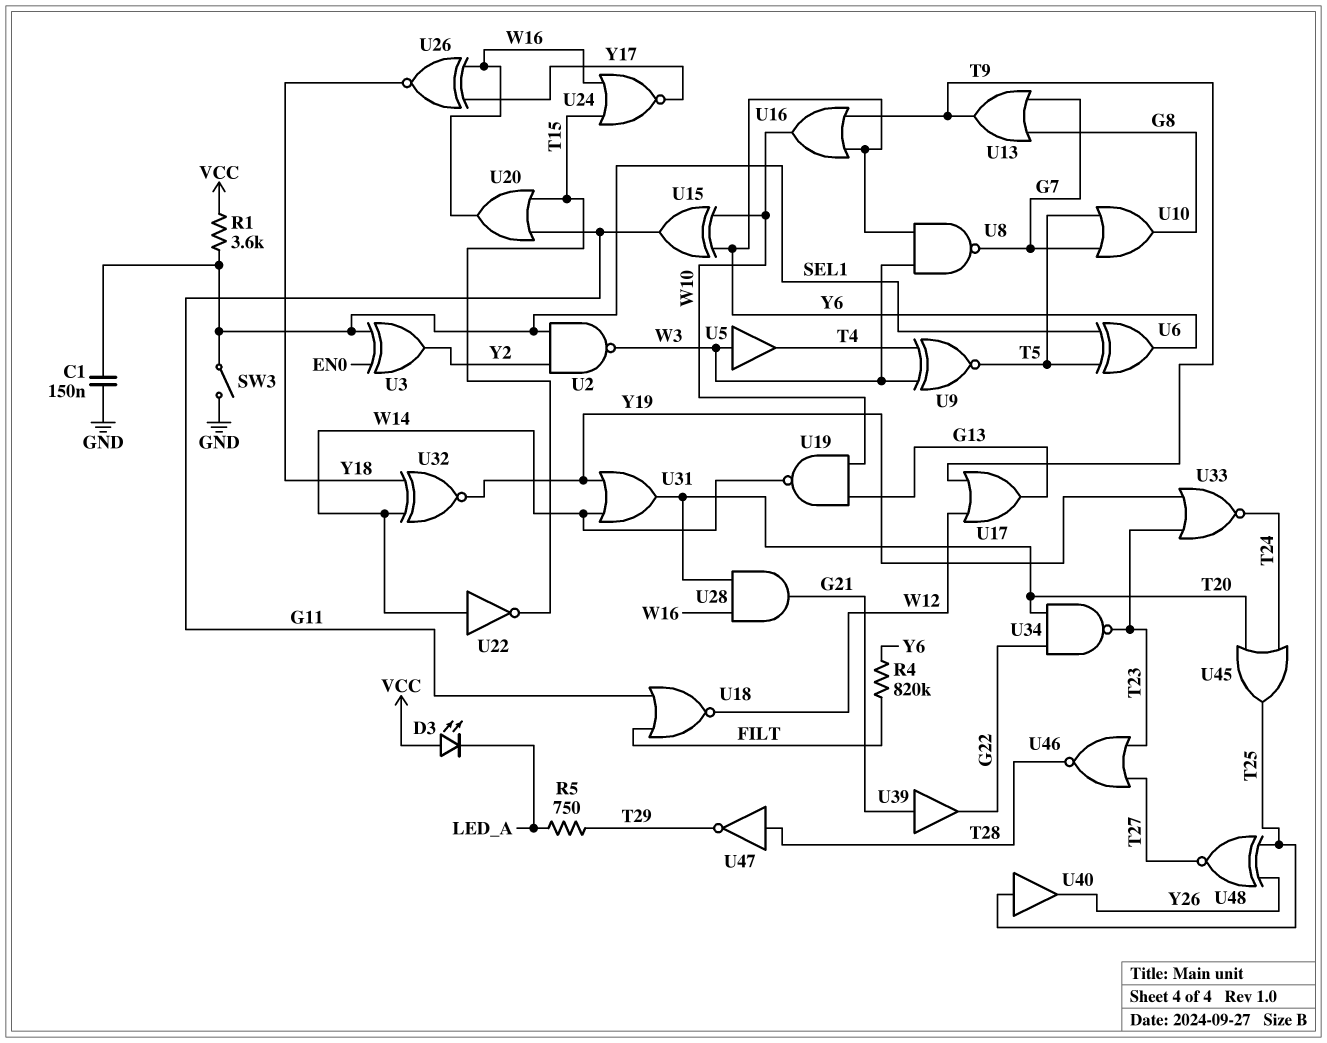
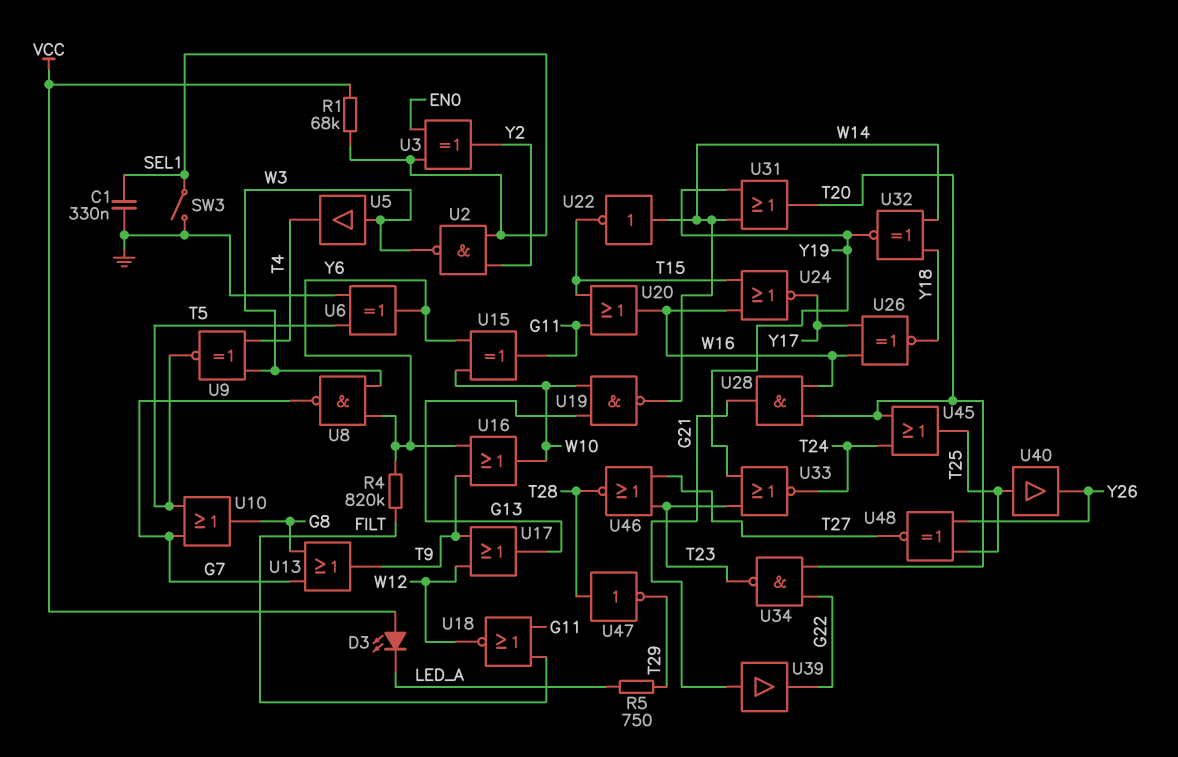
C1: 150nF (GND, SEL1) -> 330nF (GND, SEL1)
R1: 3.6k (SEL1, VCC) -> 68k (SEL1, VCC)
U6: XOR (in SEL1, in T5, out Y6) -> XOR (in GND, in T5, out Y6)

